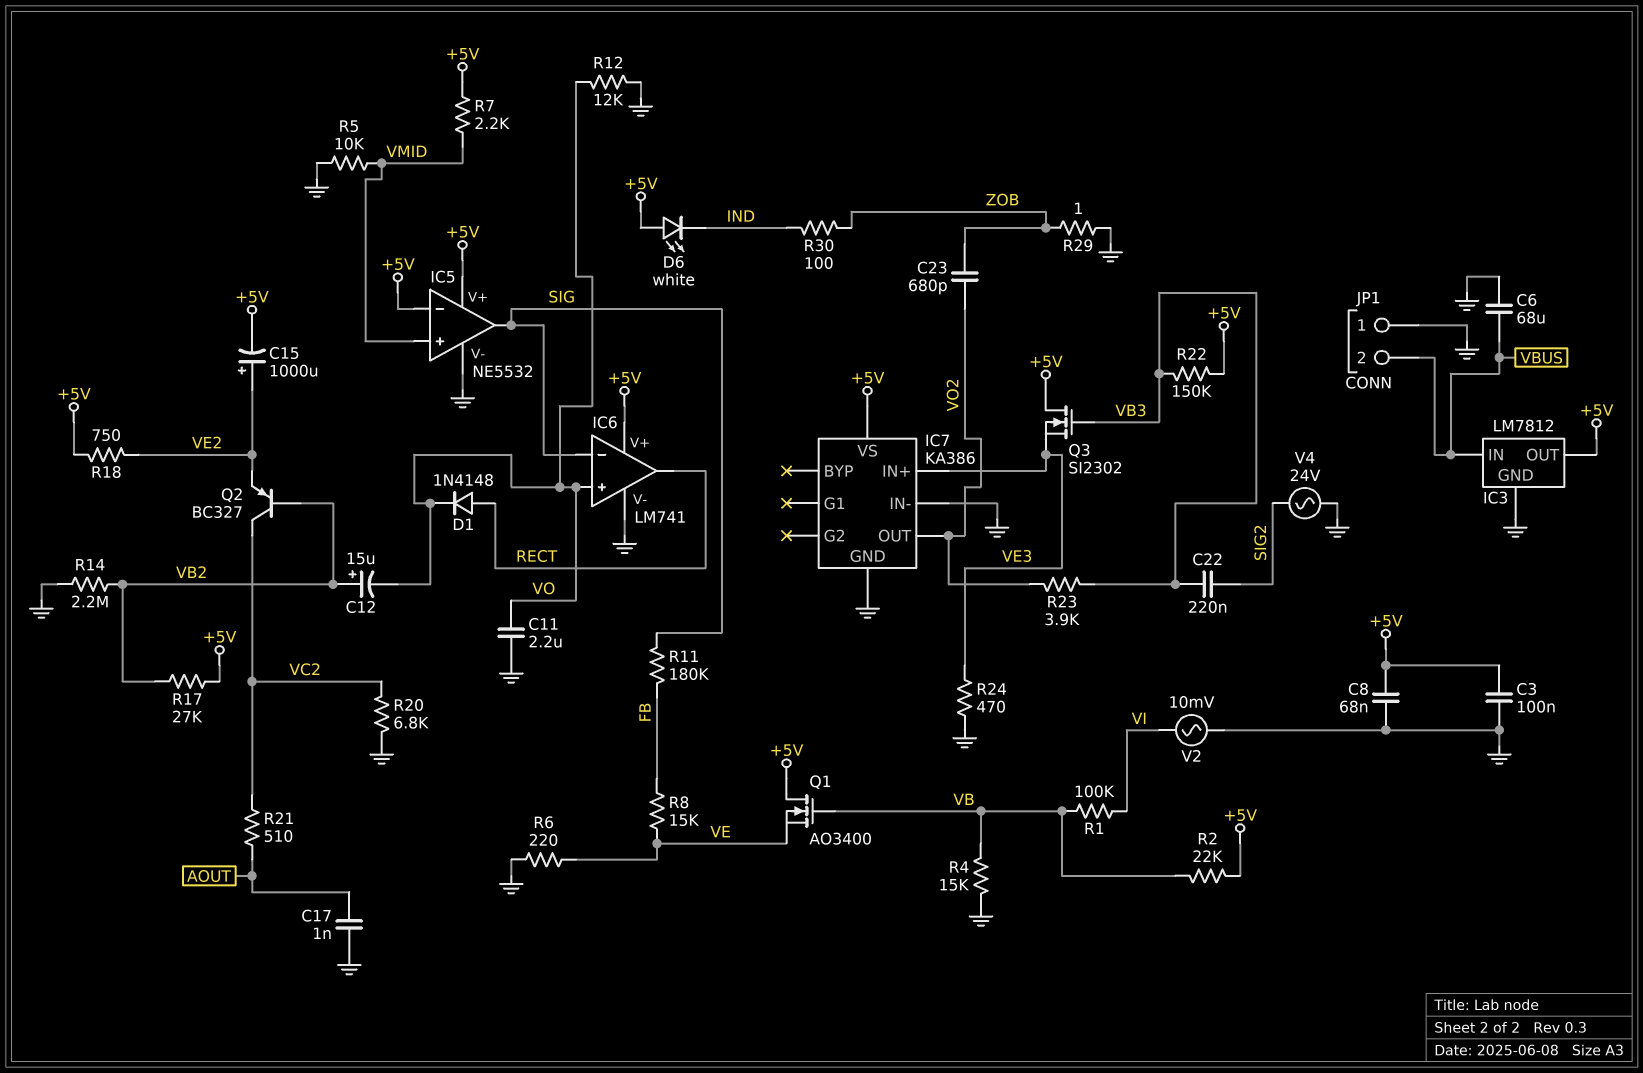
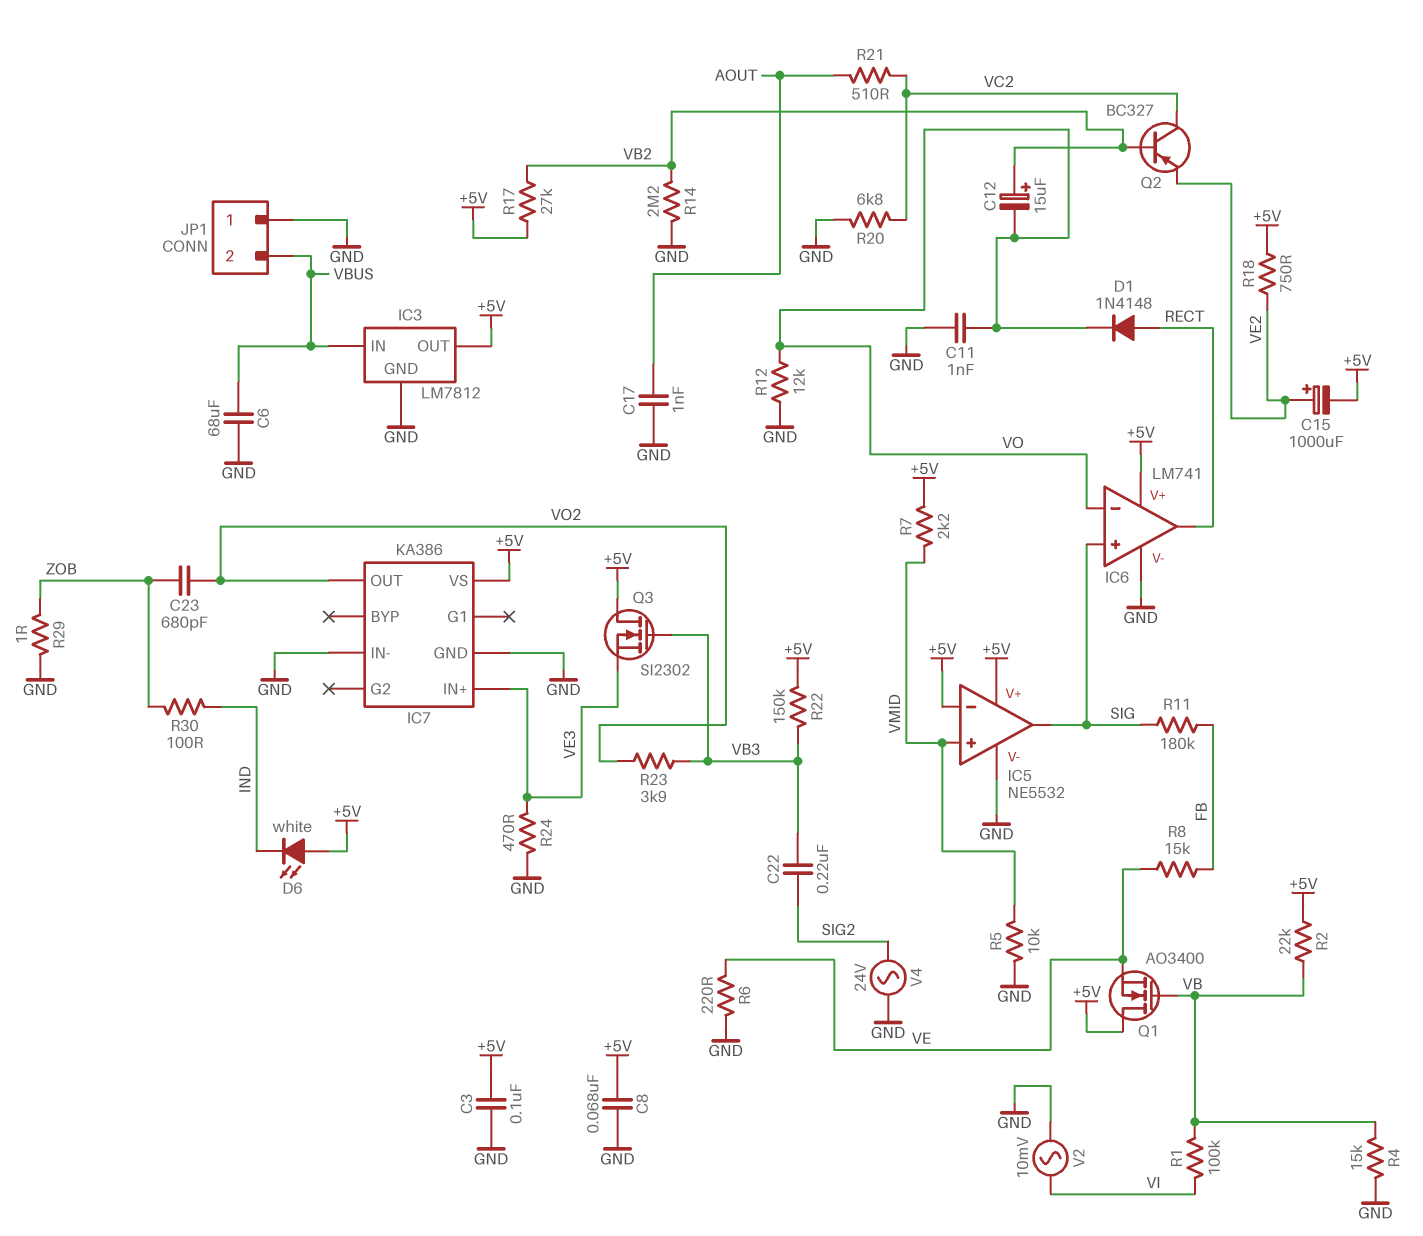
C11: 2.2uF (GND, VO) -> 1nF (GND, VO)
IC6 pin in+: VO -> SIG
IC6 pin in-: SIG -> VO

